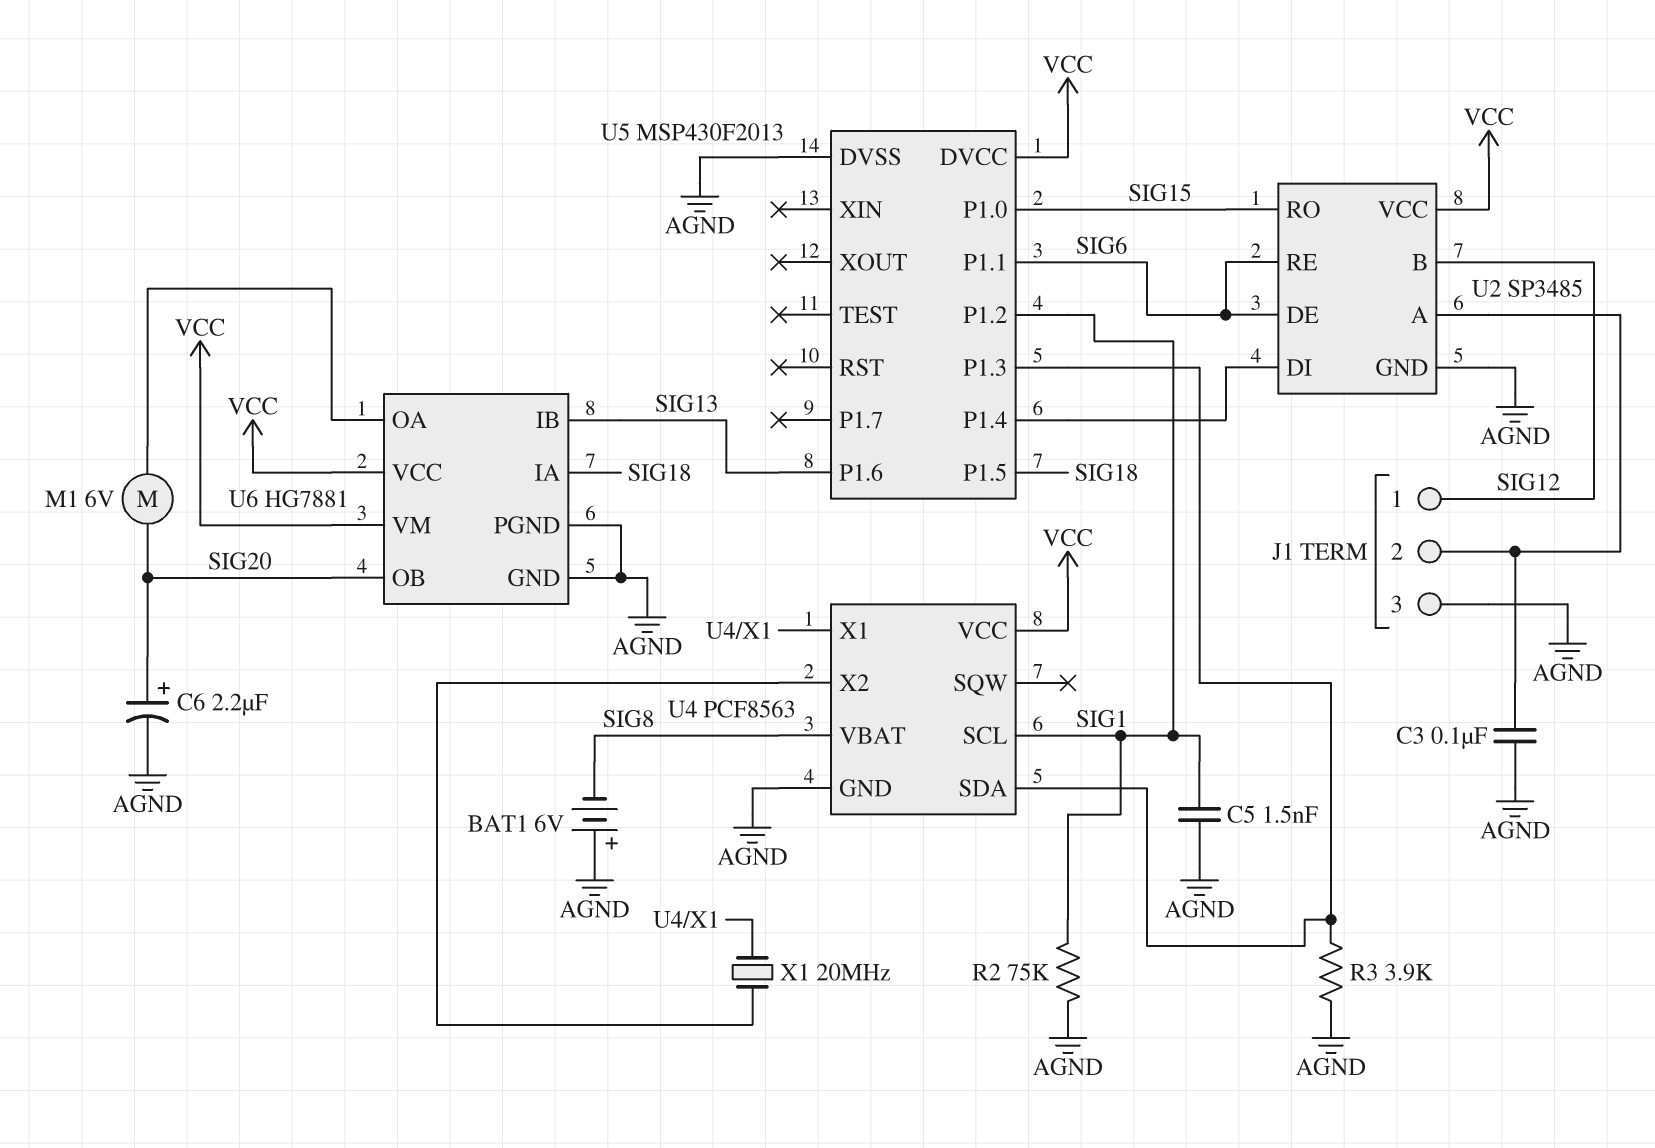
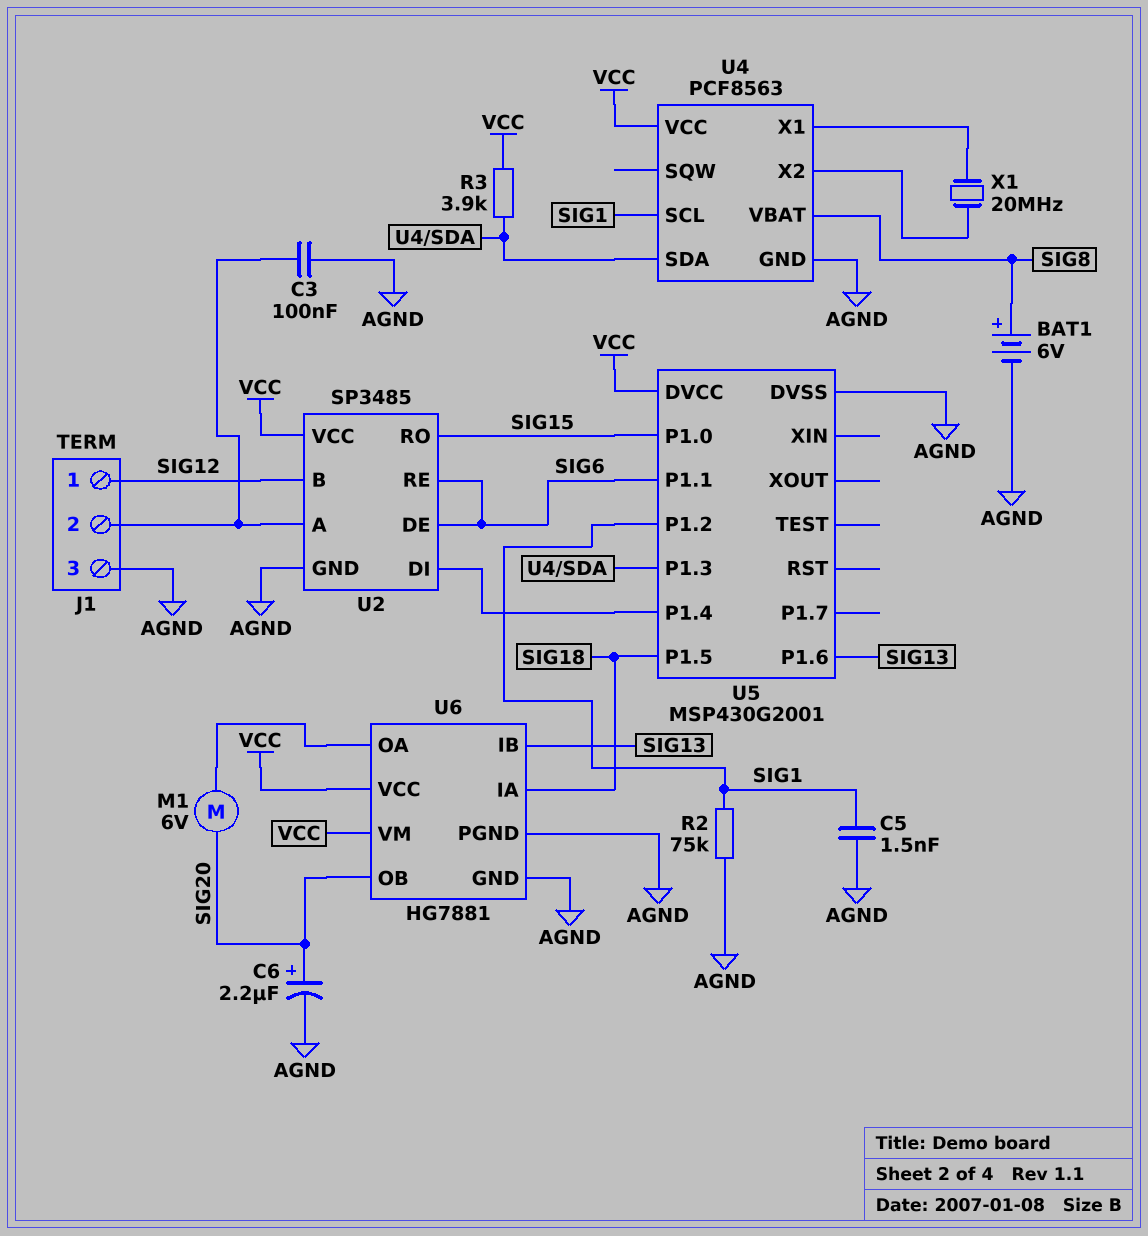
BAT1: 6V (plus AGND, minus SIG8) -> 6V (plus SIG8, minus AGND)
R3: 3.9k (AGND, U4/SDA) -> 3.9k (U4/SDA, VCC)
U5: MSP430F2013 -> MSP430G2001

